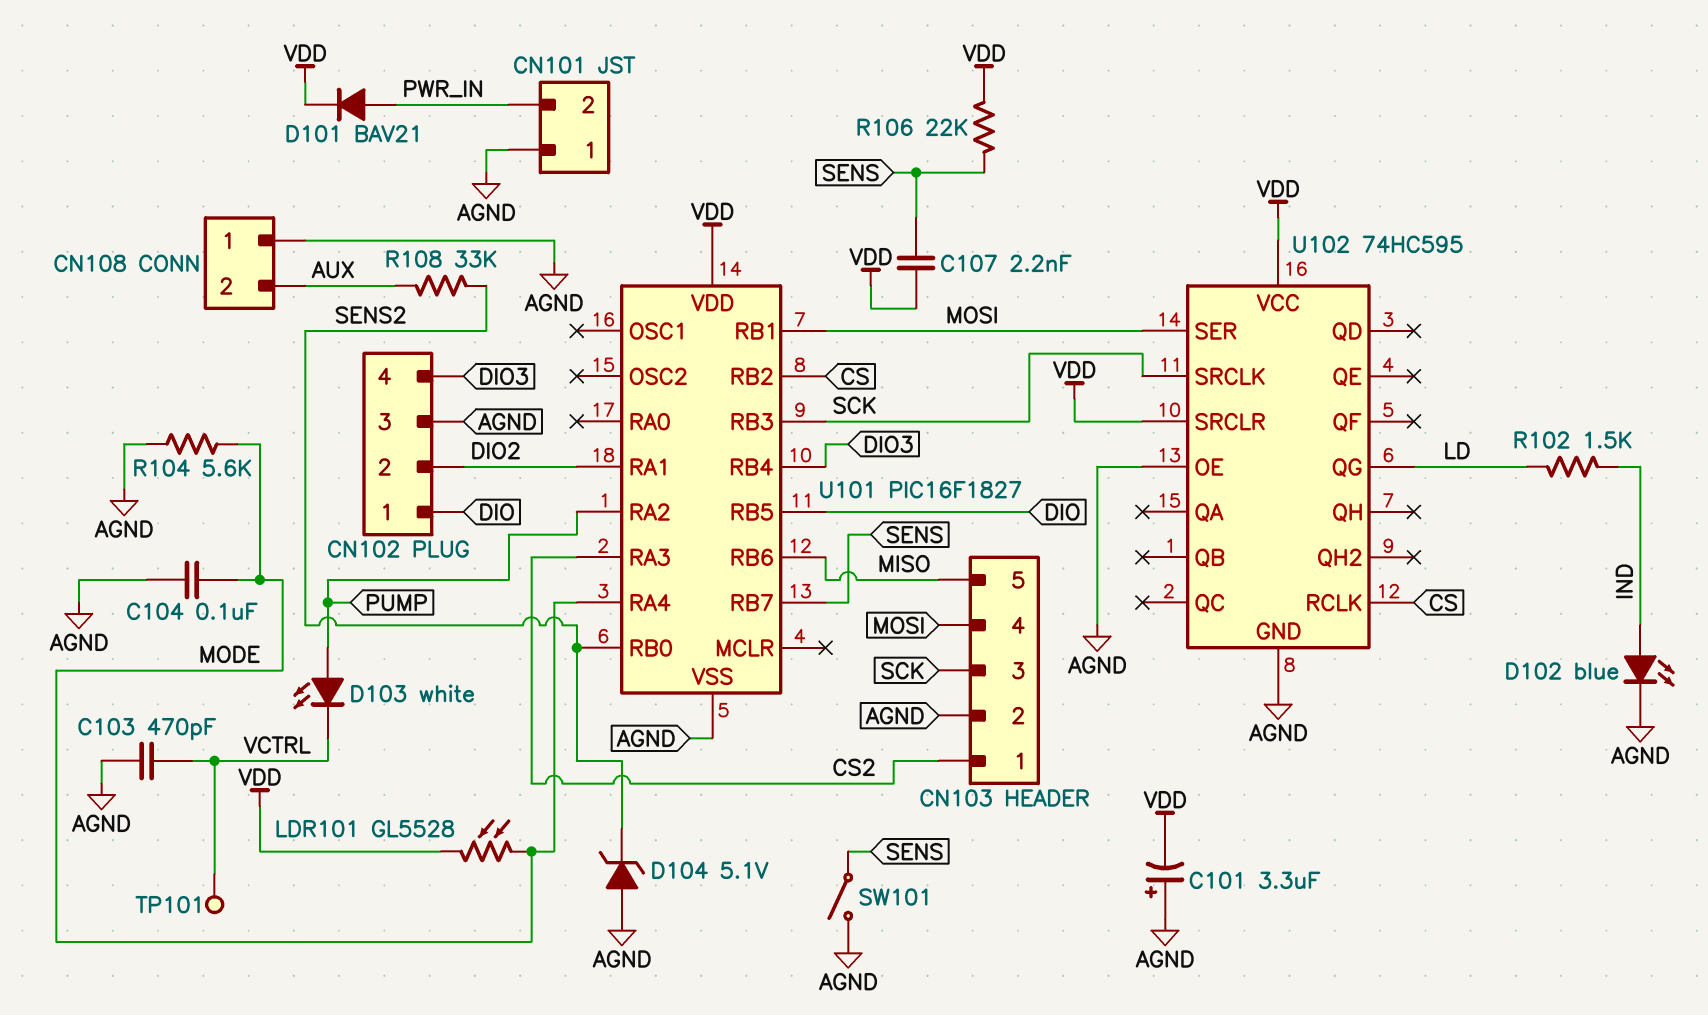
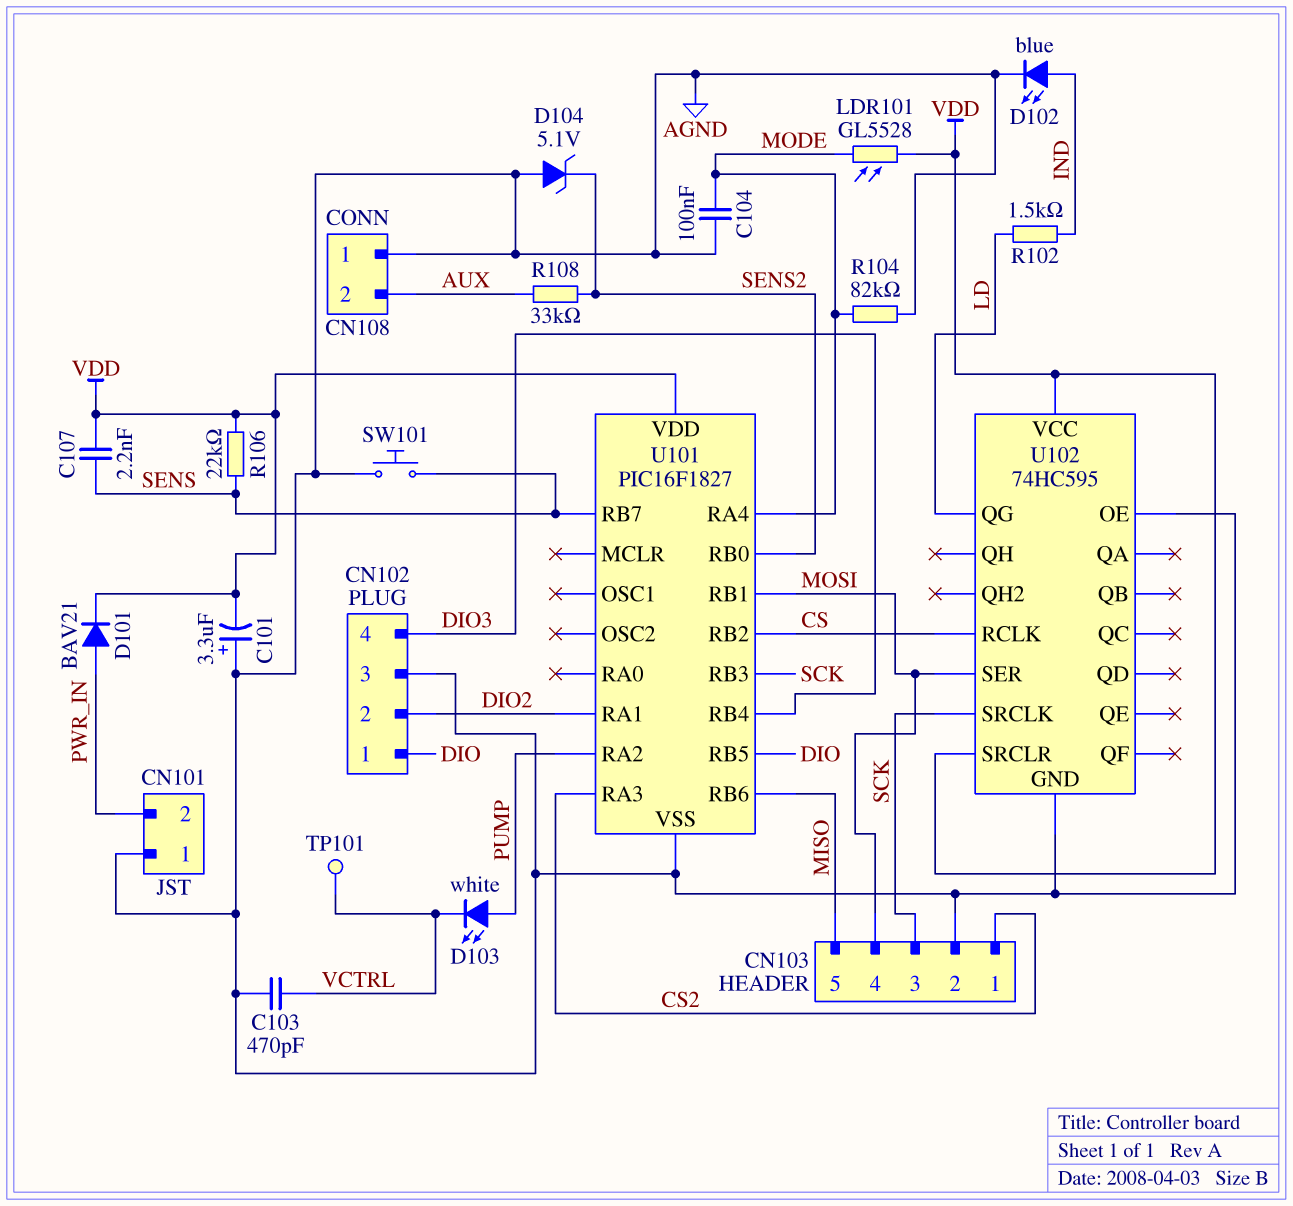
R104: 5.6k (AGND, MODE) -> 82k (AGND, MODE)
SW101: switch (AGND, SENS) -> button (AGND, SENS)

